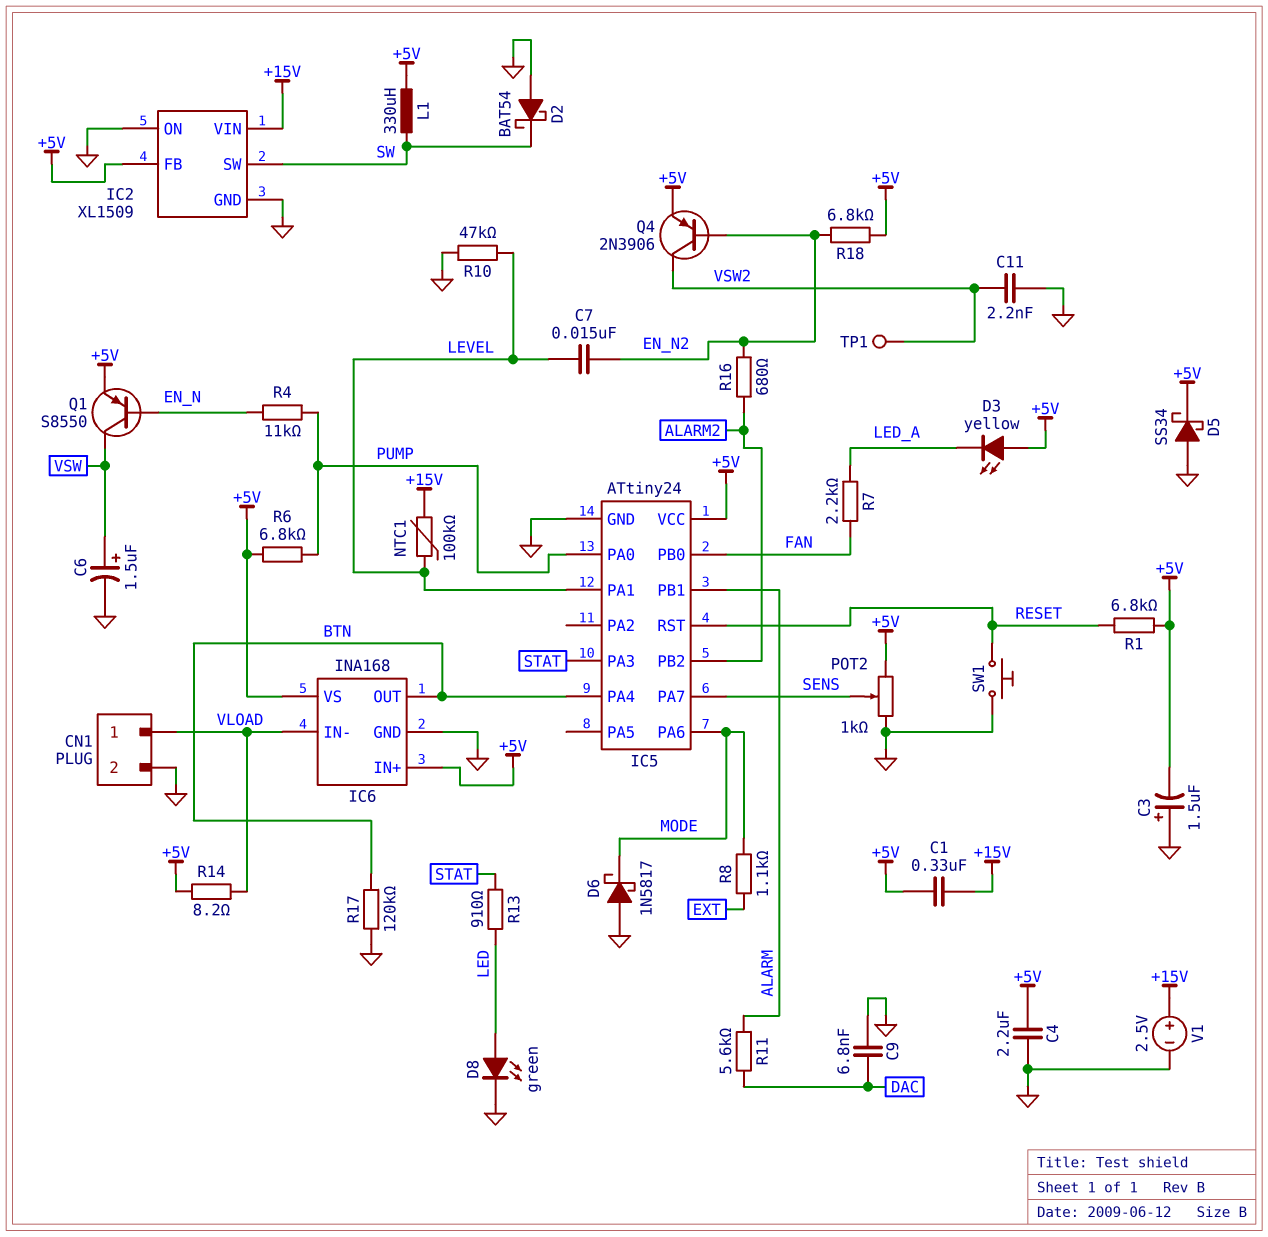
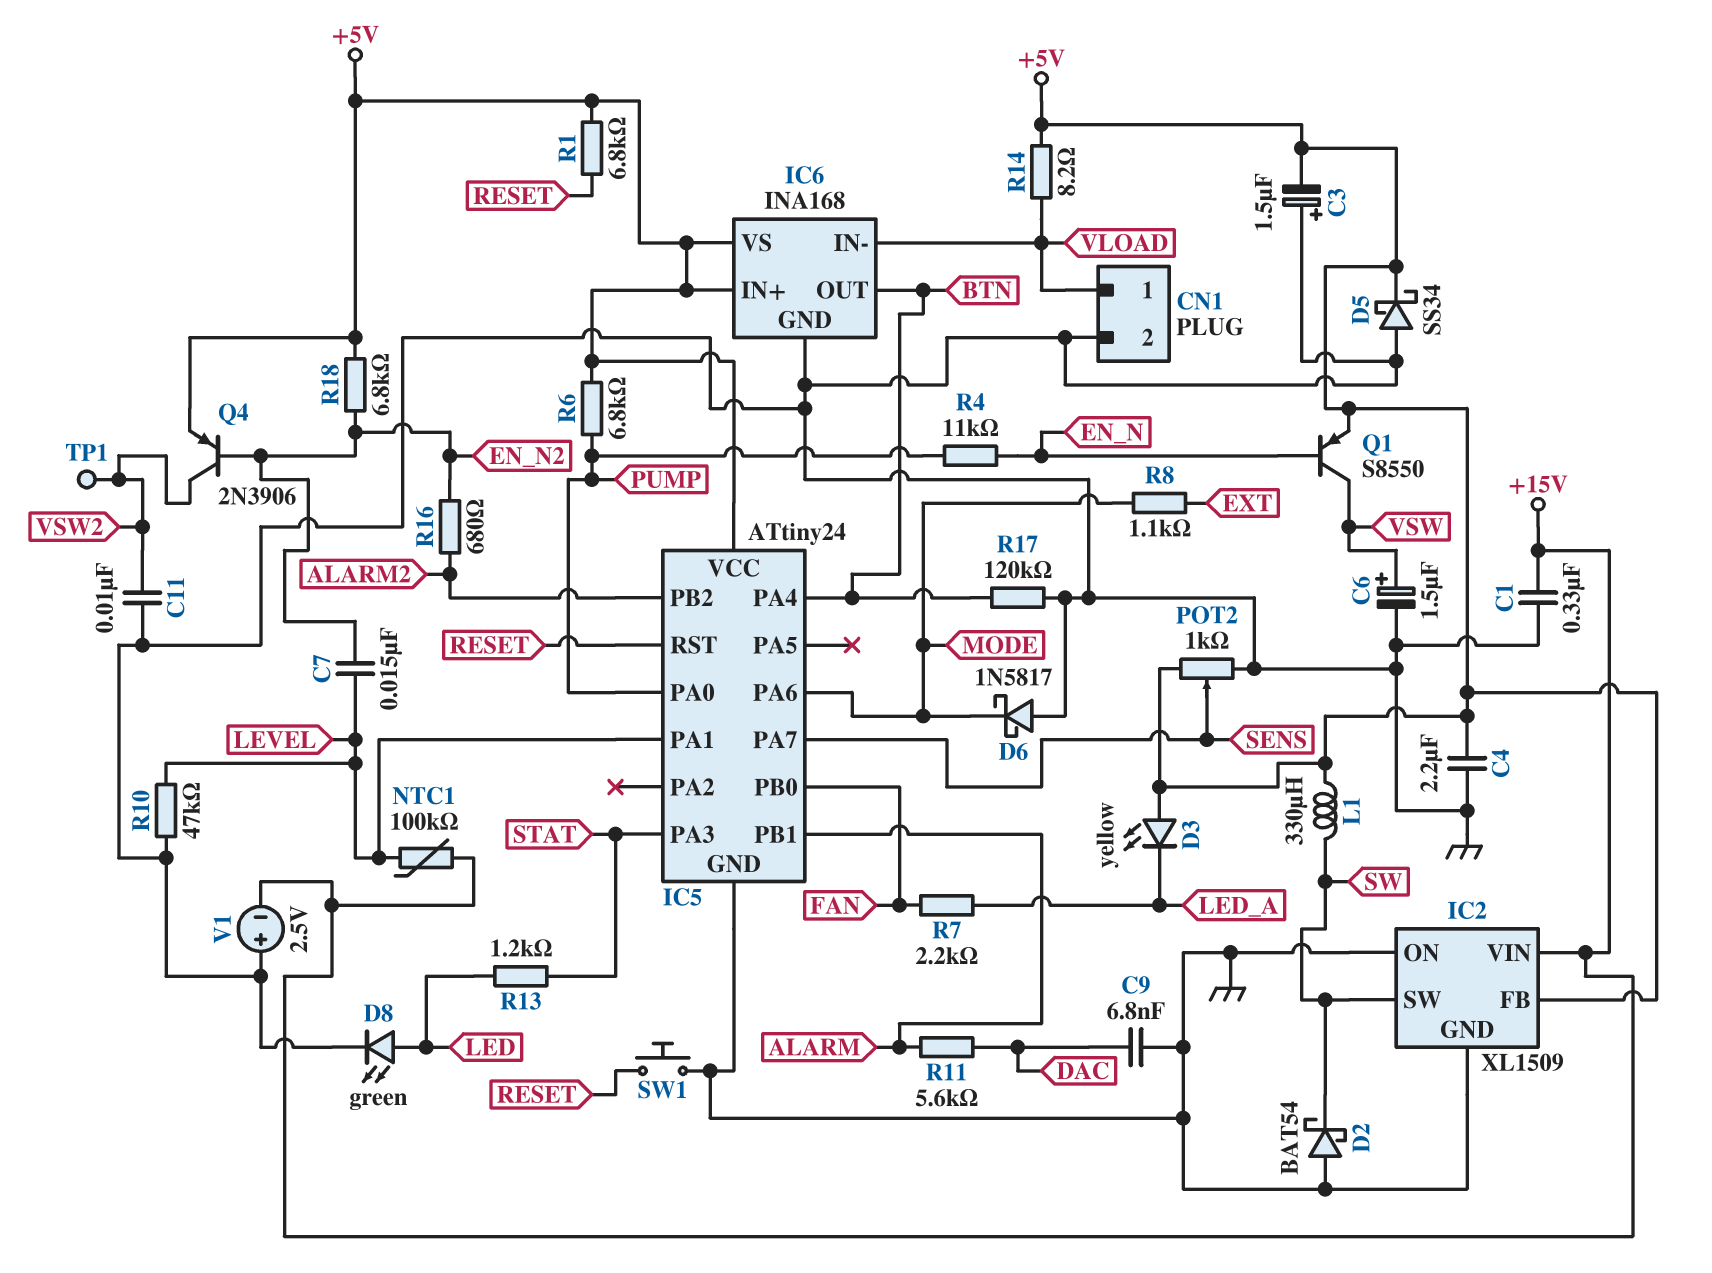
C1: 330nF (+5V, +15V) -> 330nF (+15V, GND)
C11: 2.2nF (GND, VSW2) -> 10nF (GND, VSW2)
R13: 910 (LED, STAT) -> 1.2k (LED, STAT)
V1: 2.5V (plus +15V, minus GND) -> 2.5V (plus GND, minus +15V)

